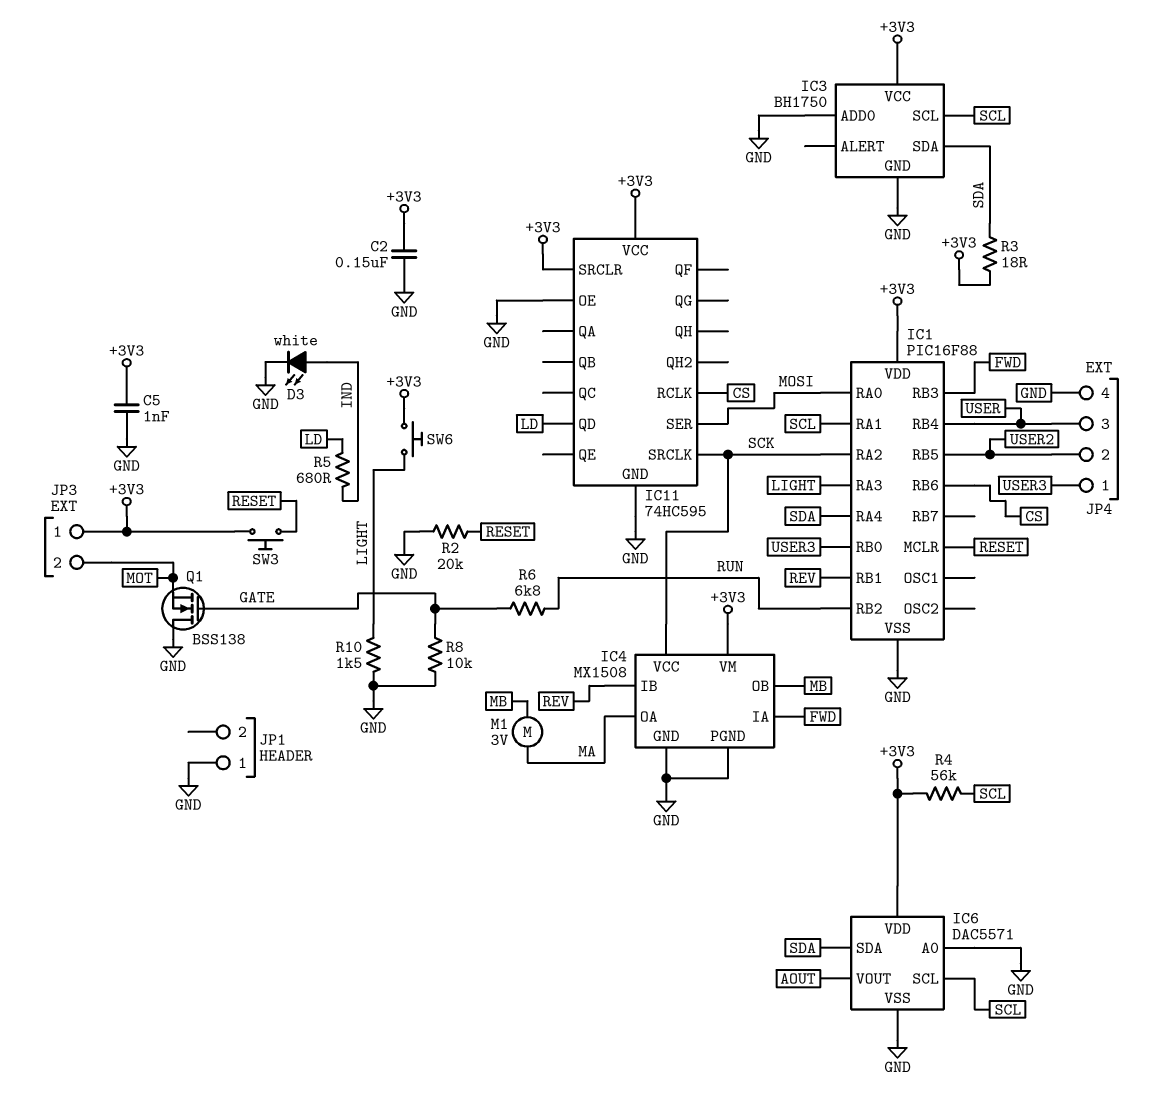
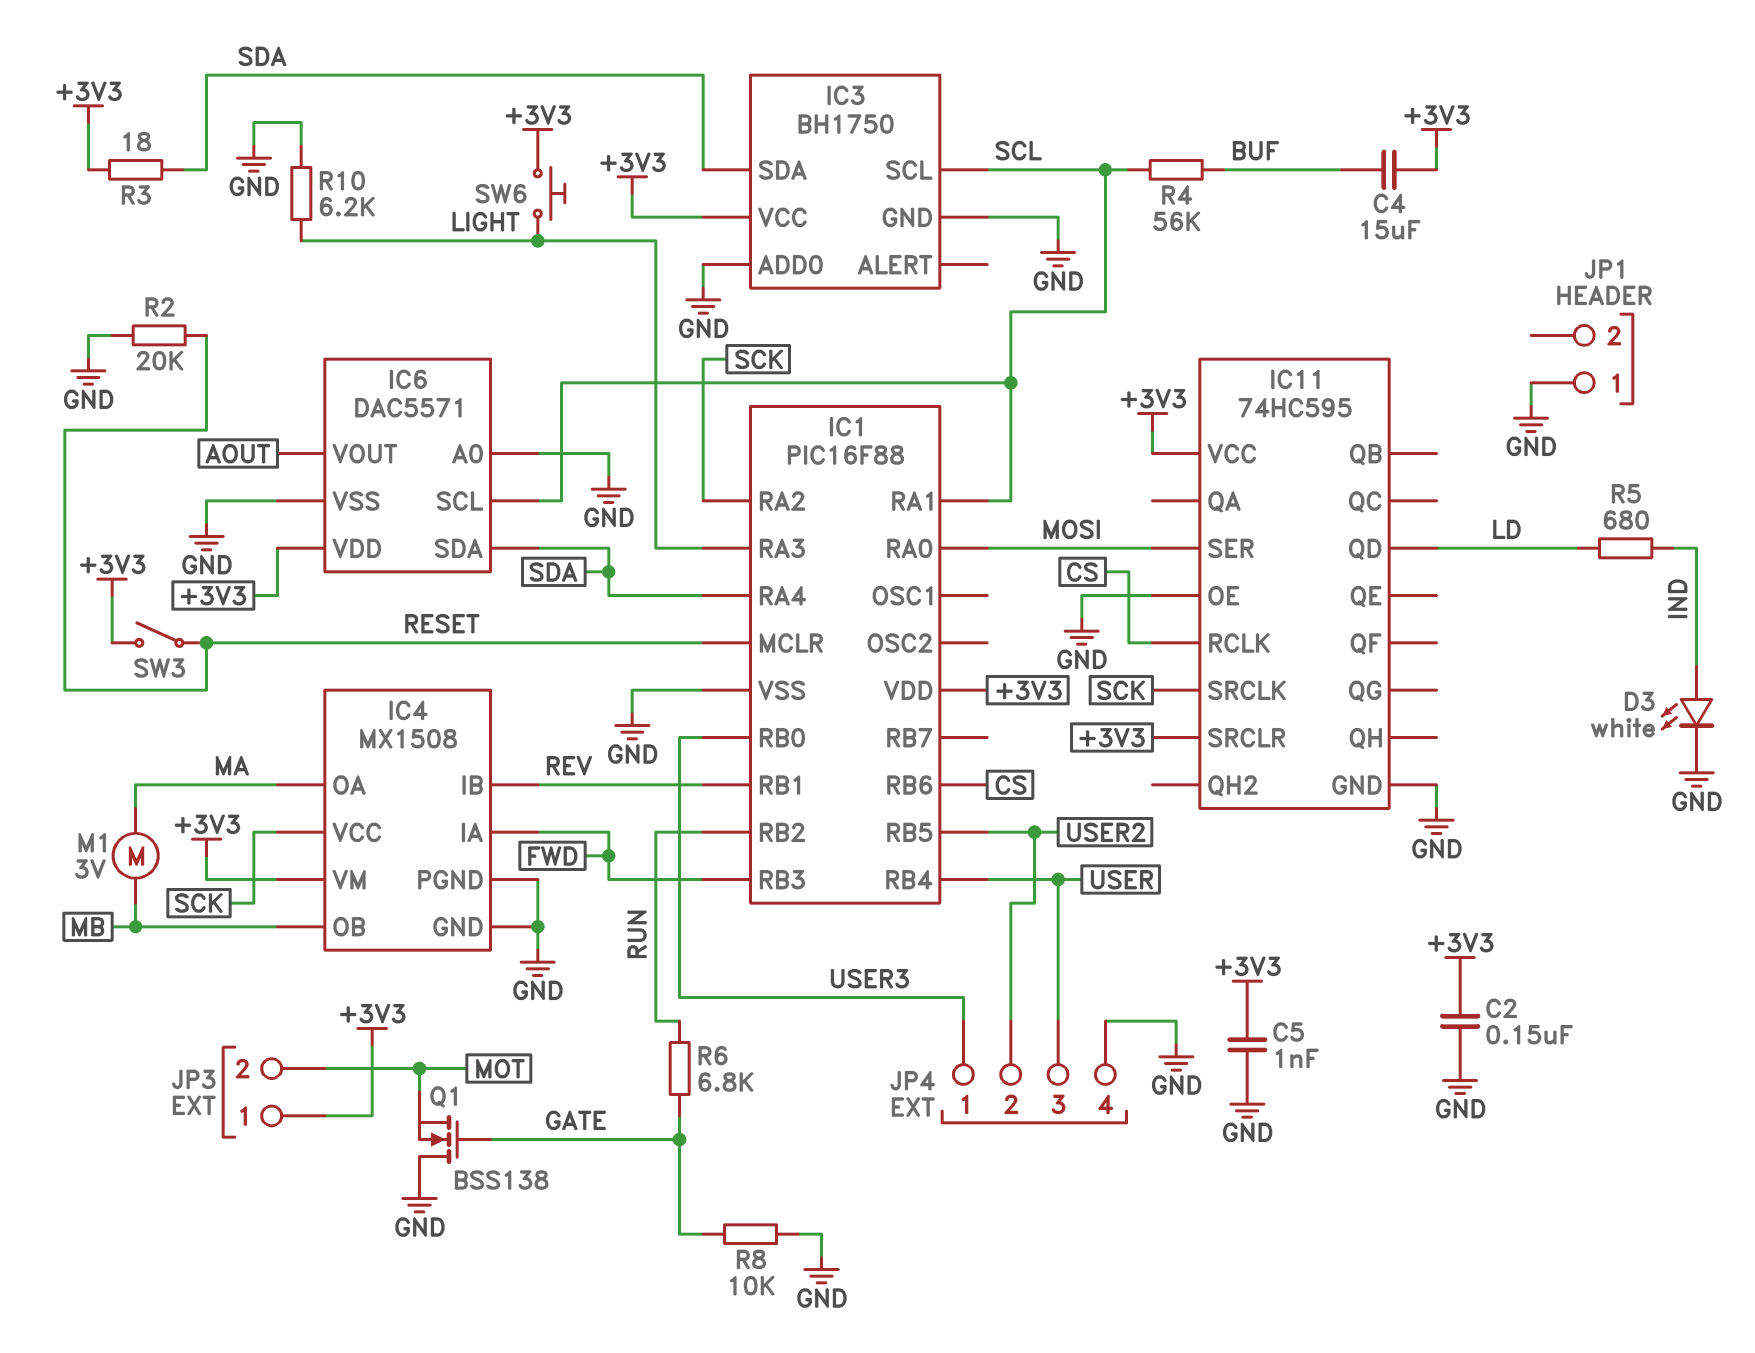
C4: none -> 15uF (+3V3, BUF)
R4: 56k (+3V3, SCL) -> 56k (BUF, SCL)
R10: 1.5k (GND, LIGHT) -> 6.2k (GND, LIGHT)
SW3: button (+3V3, RESET) -> switch (+3V3, RESET)

